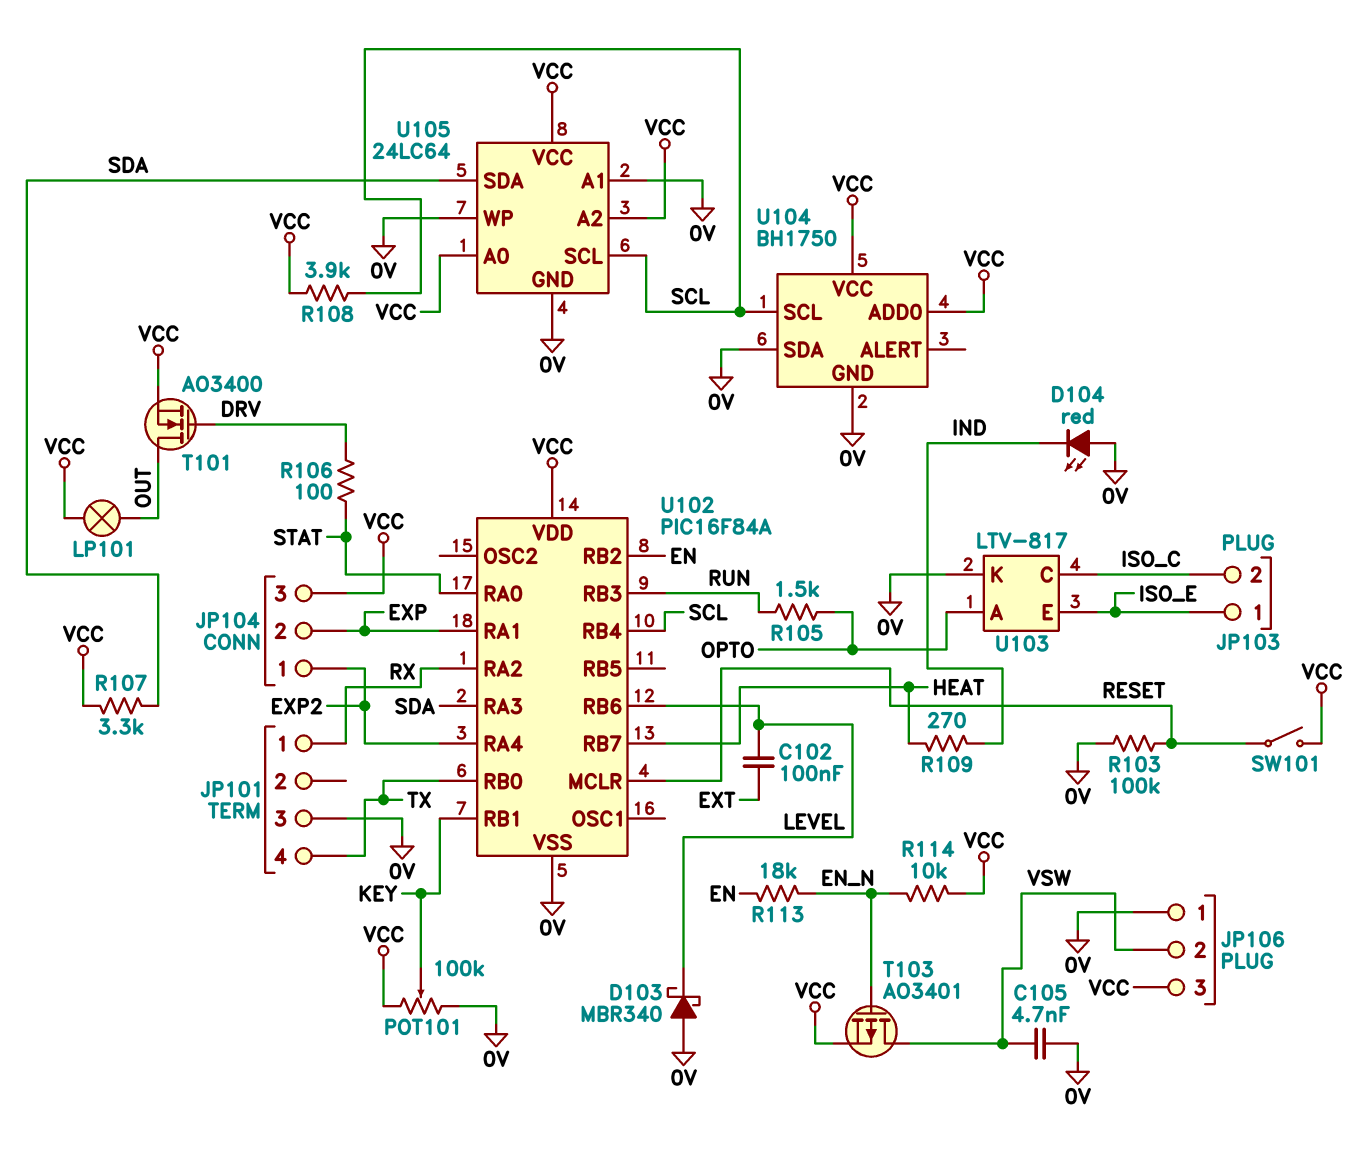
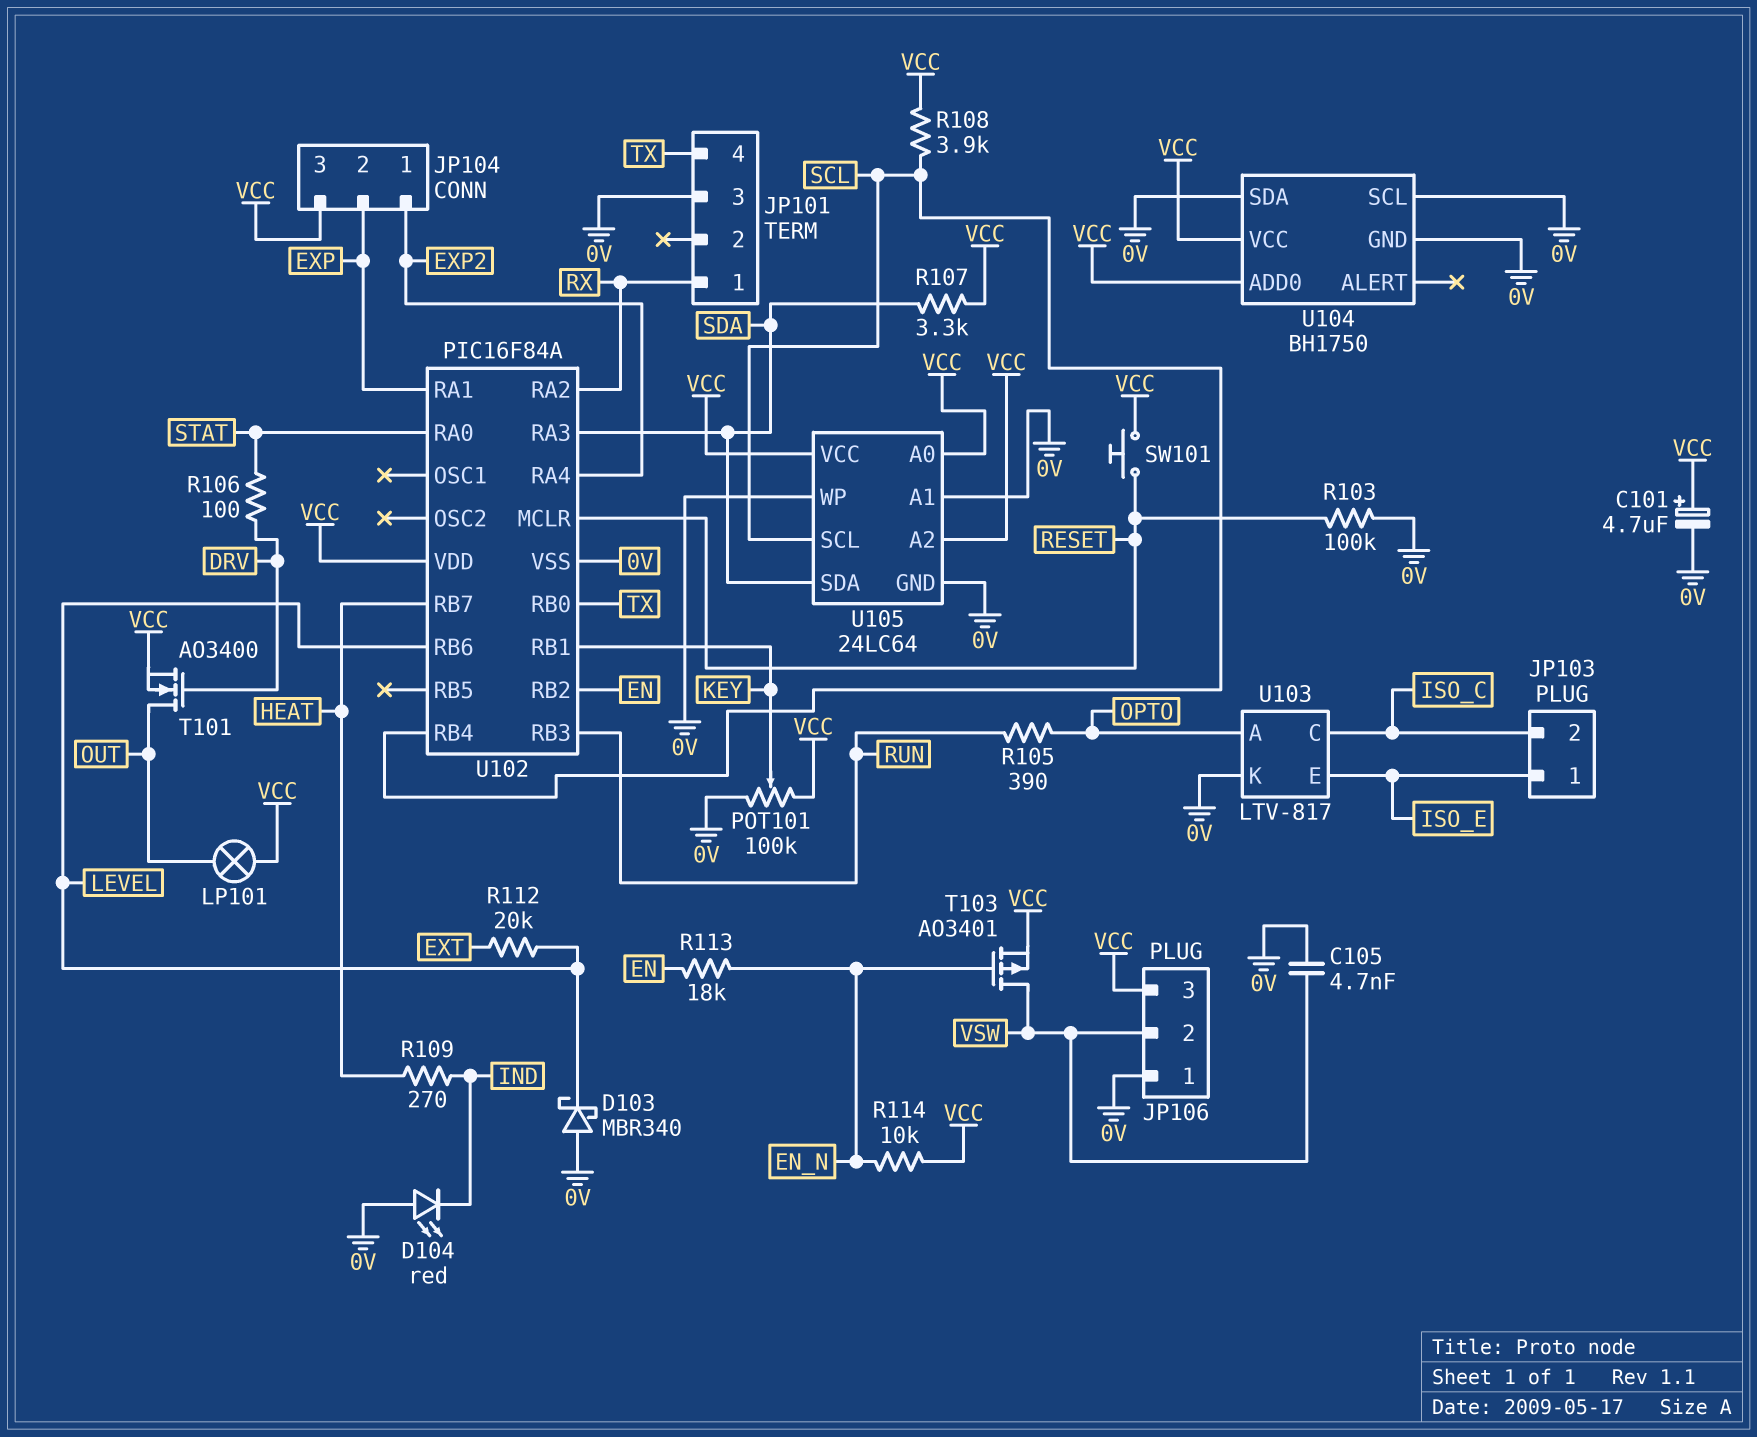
C101: none -> 4.7uF (plus VCC, minus 0V)
C102: 100nF (EXT, LEVEL) -> none
R105: 1.5k (OPTO, RUN) -> 390 (OPTO, RUN)
R112: none -> 20k (EXT, LEVEL)
SW101: switch (RESET, VCC) -> button (RESET, VCC)
U104 pin SCL: SCL -> 0V

